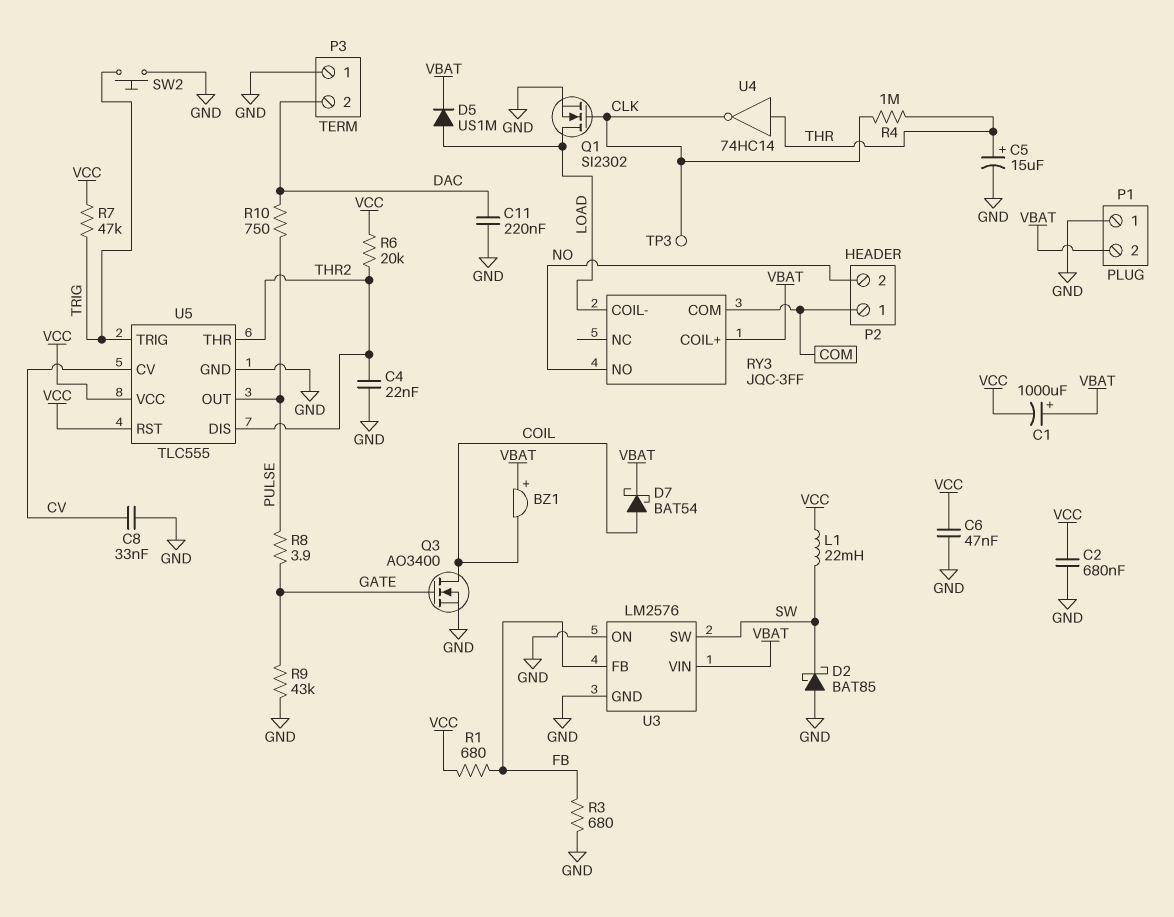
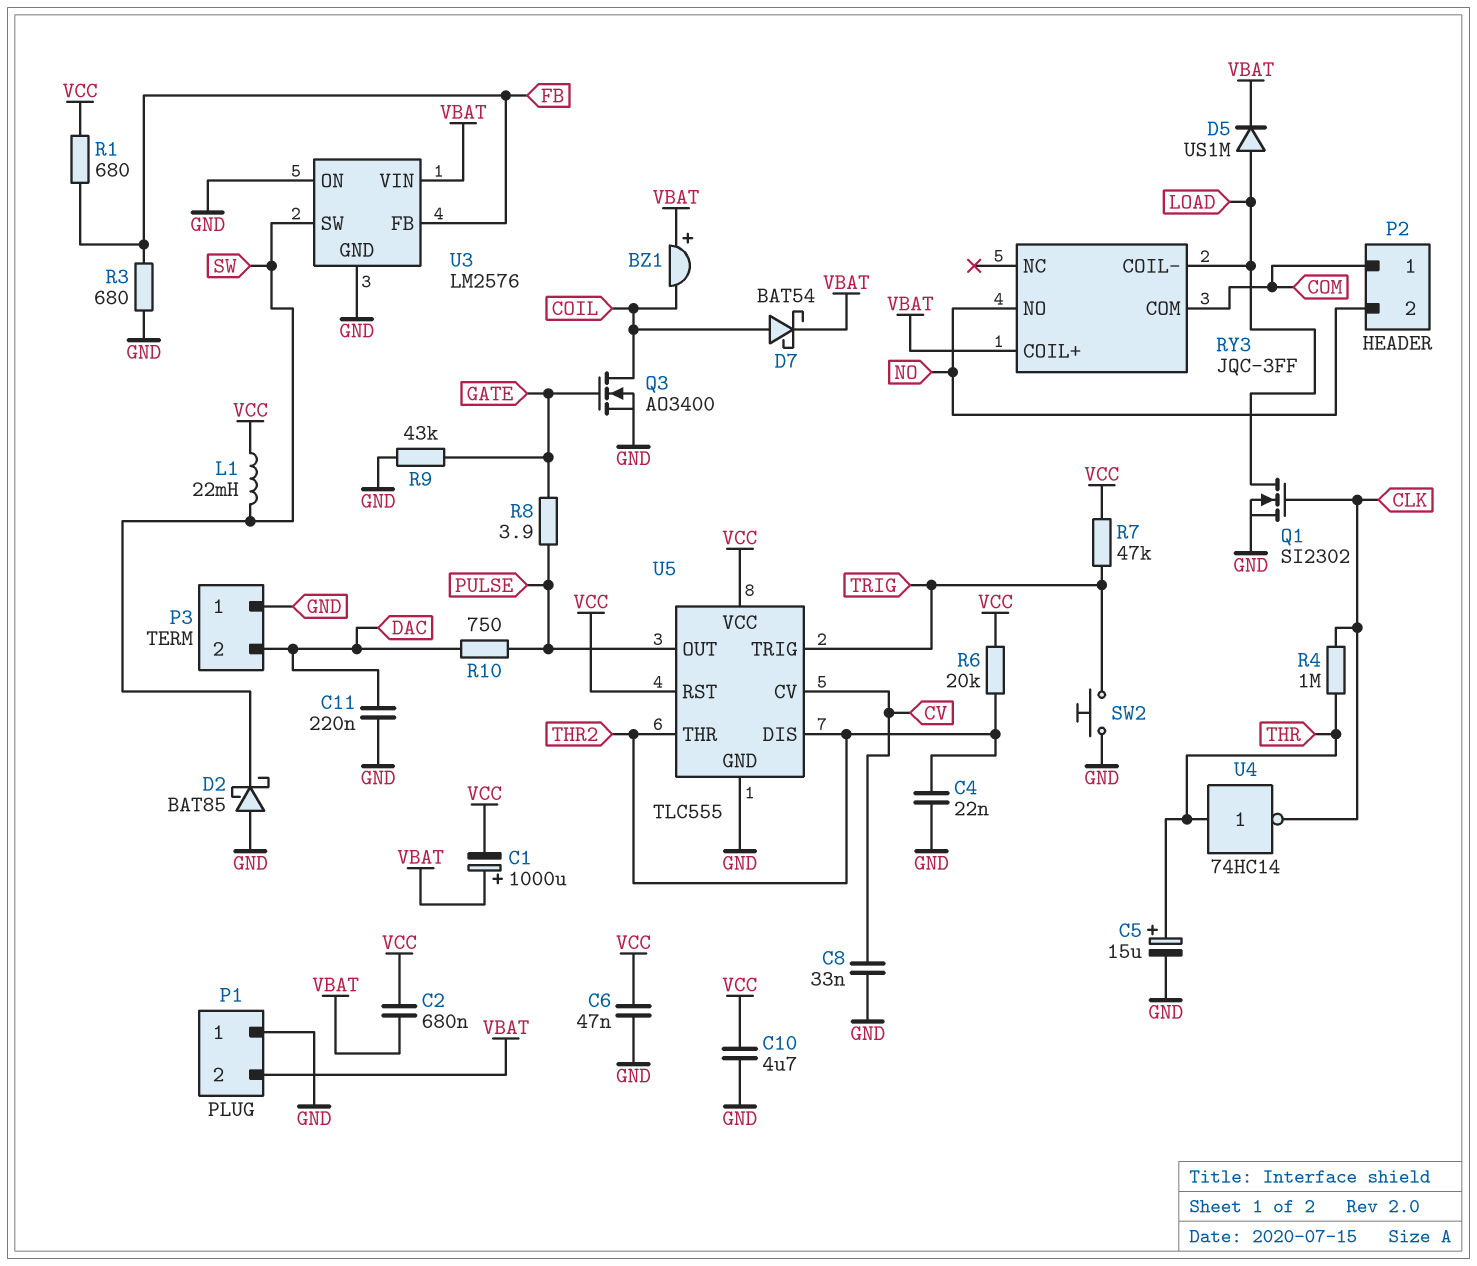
C2: 680nF (GND, VCC) -> 680nF (VBAT, VCC)
C10: none -> 4.7uF (GND, VCC)
TP3: test point (CLK) -> none

